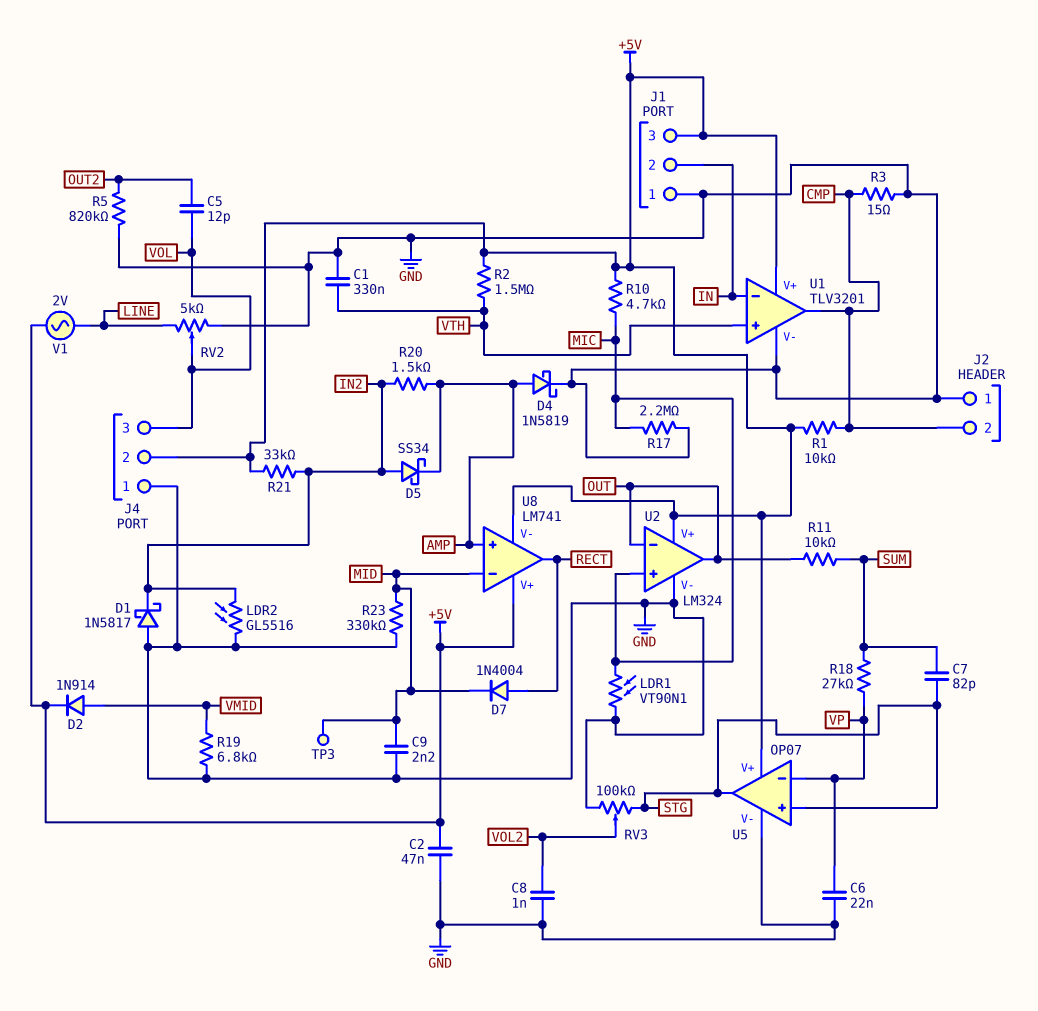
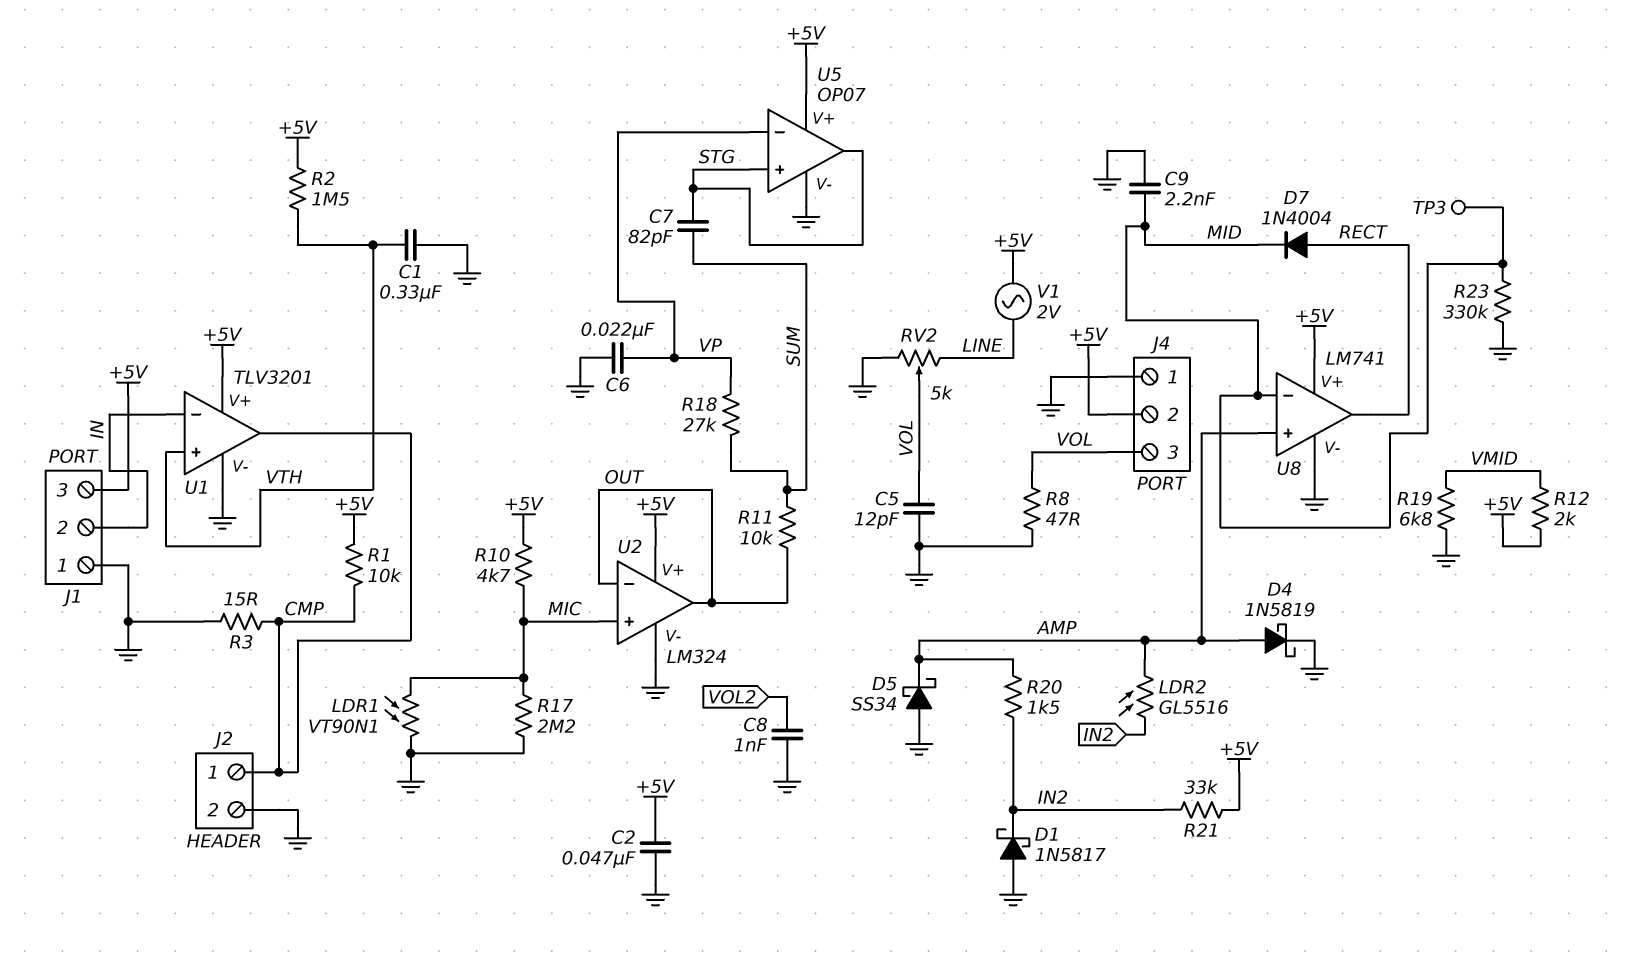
C5: 12pF (OUT2, VOL) -> 12pF (GND, VOL)
D2: diode 1N914 (A VMID, K +5V) -> none
D5: schottky SS34 (A IN2, K AMP) -> schottky SS34 (A GND, K AMP)
J2 pin 1: GND -> CMP
J2 pin 2: CMP -> GND
LDR2: GL5516 (GND, IN2) -> GL5516 (AMP, IN2)
R5: 820k (GND, OUT2) -> none
R8: none -> 47 (GND, VOL)
R12: none -> 2k (+5V, VMID)
RV3: 100k (GND, STG, wiper VOL2) -> none
U8 pin V-: +5V -> GND

